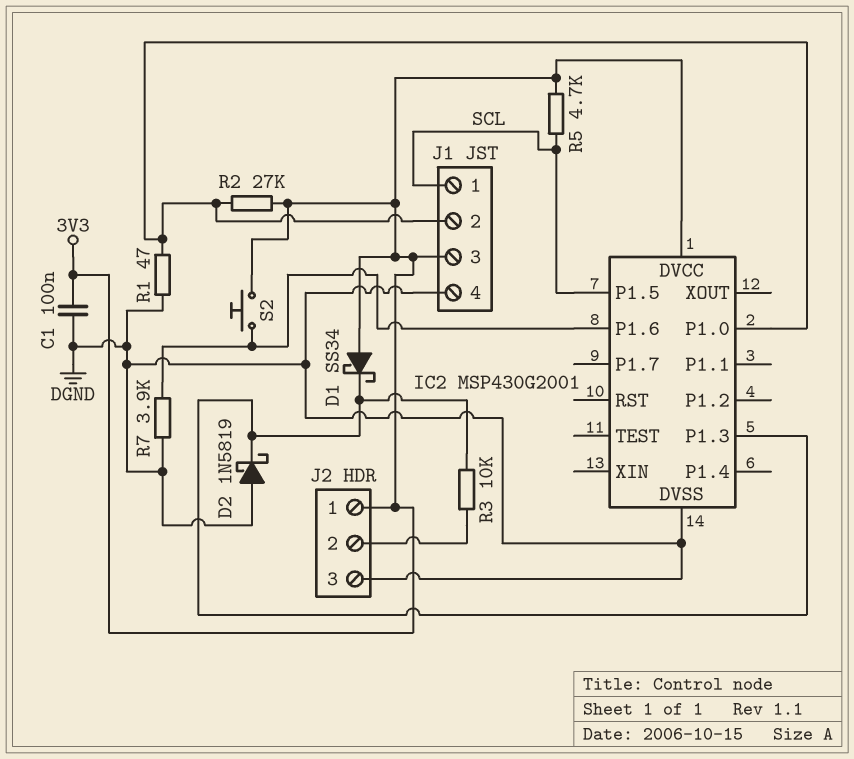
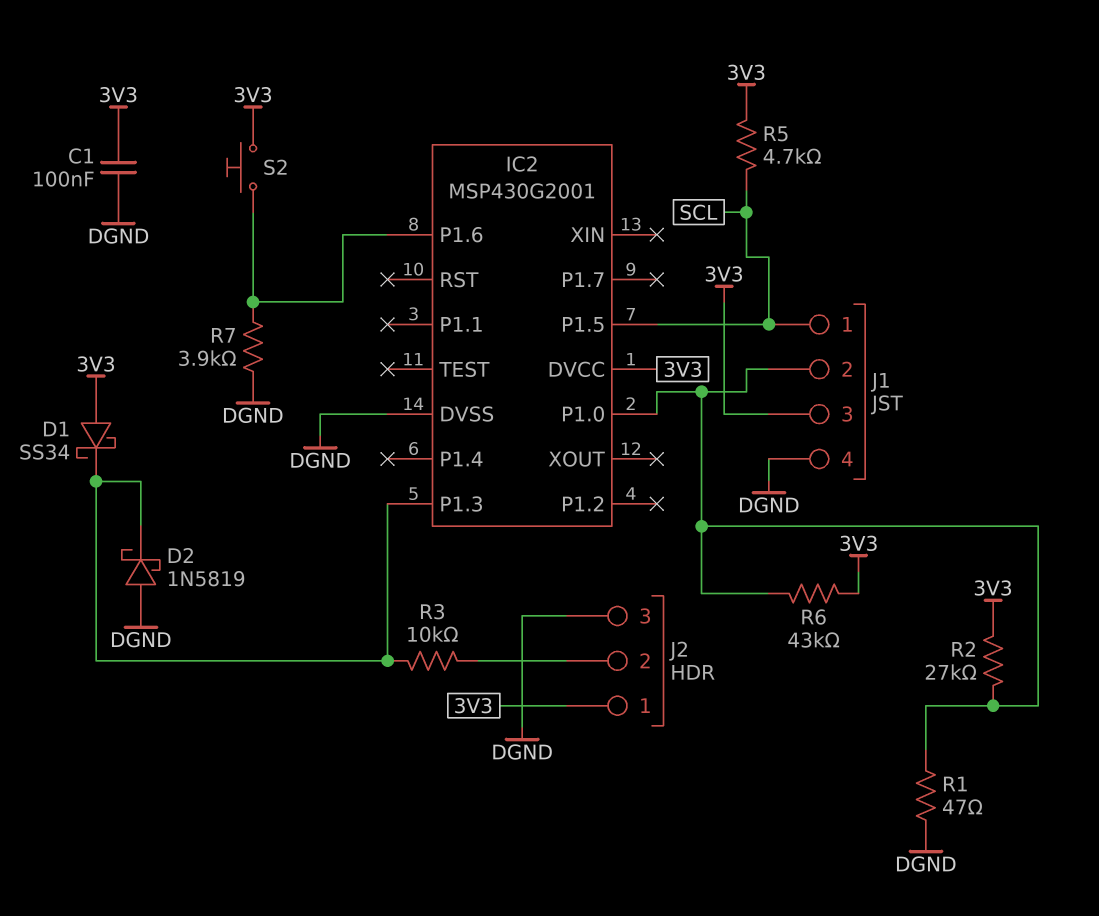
R6: none -> 43k (3V3, IC2/P1.0)

